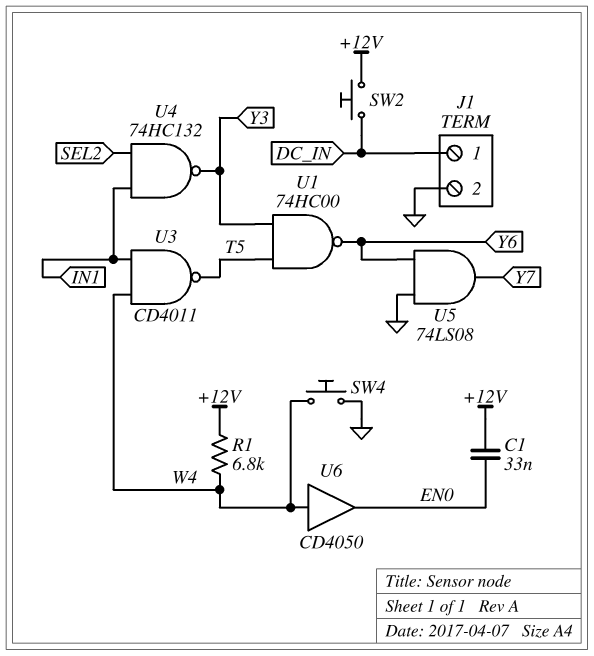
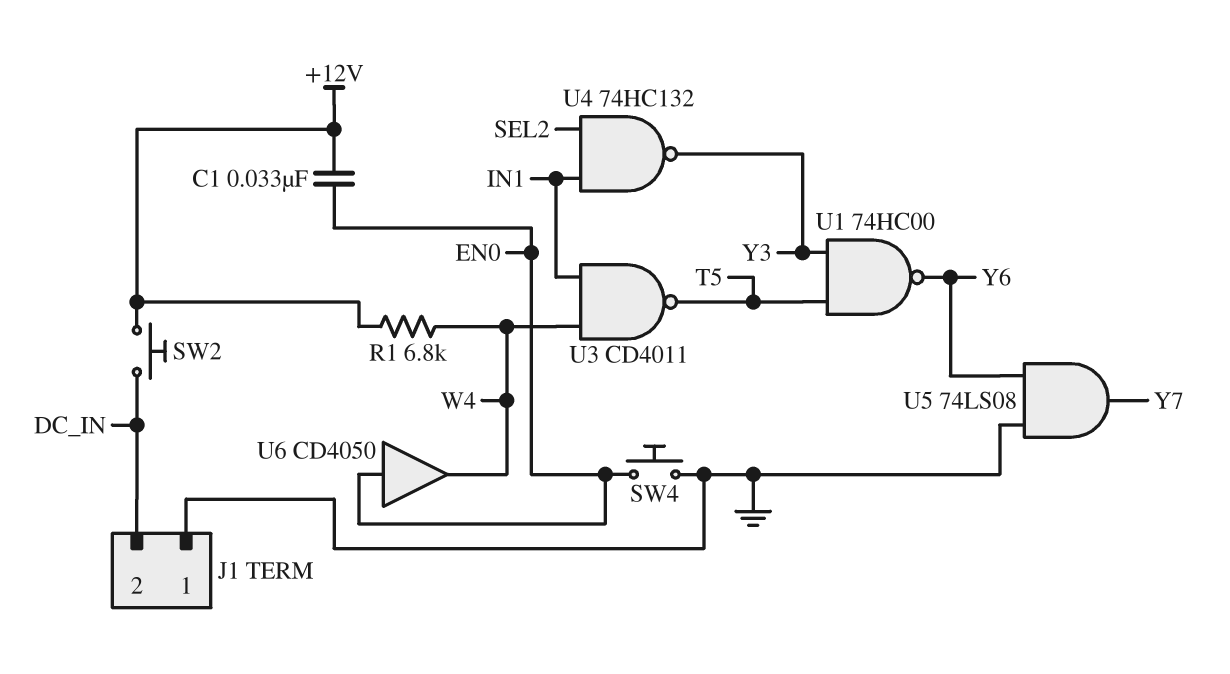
J1 pin 1: DC_IN -> GND
J1 pin 2: GND -> DC_IN
SW4: button (GND, W4) -> button (EN0, GND)
U6: buffer CD4050 (in W4, out EN0) -> buffer CD4050 (in EN0, out W4)

